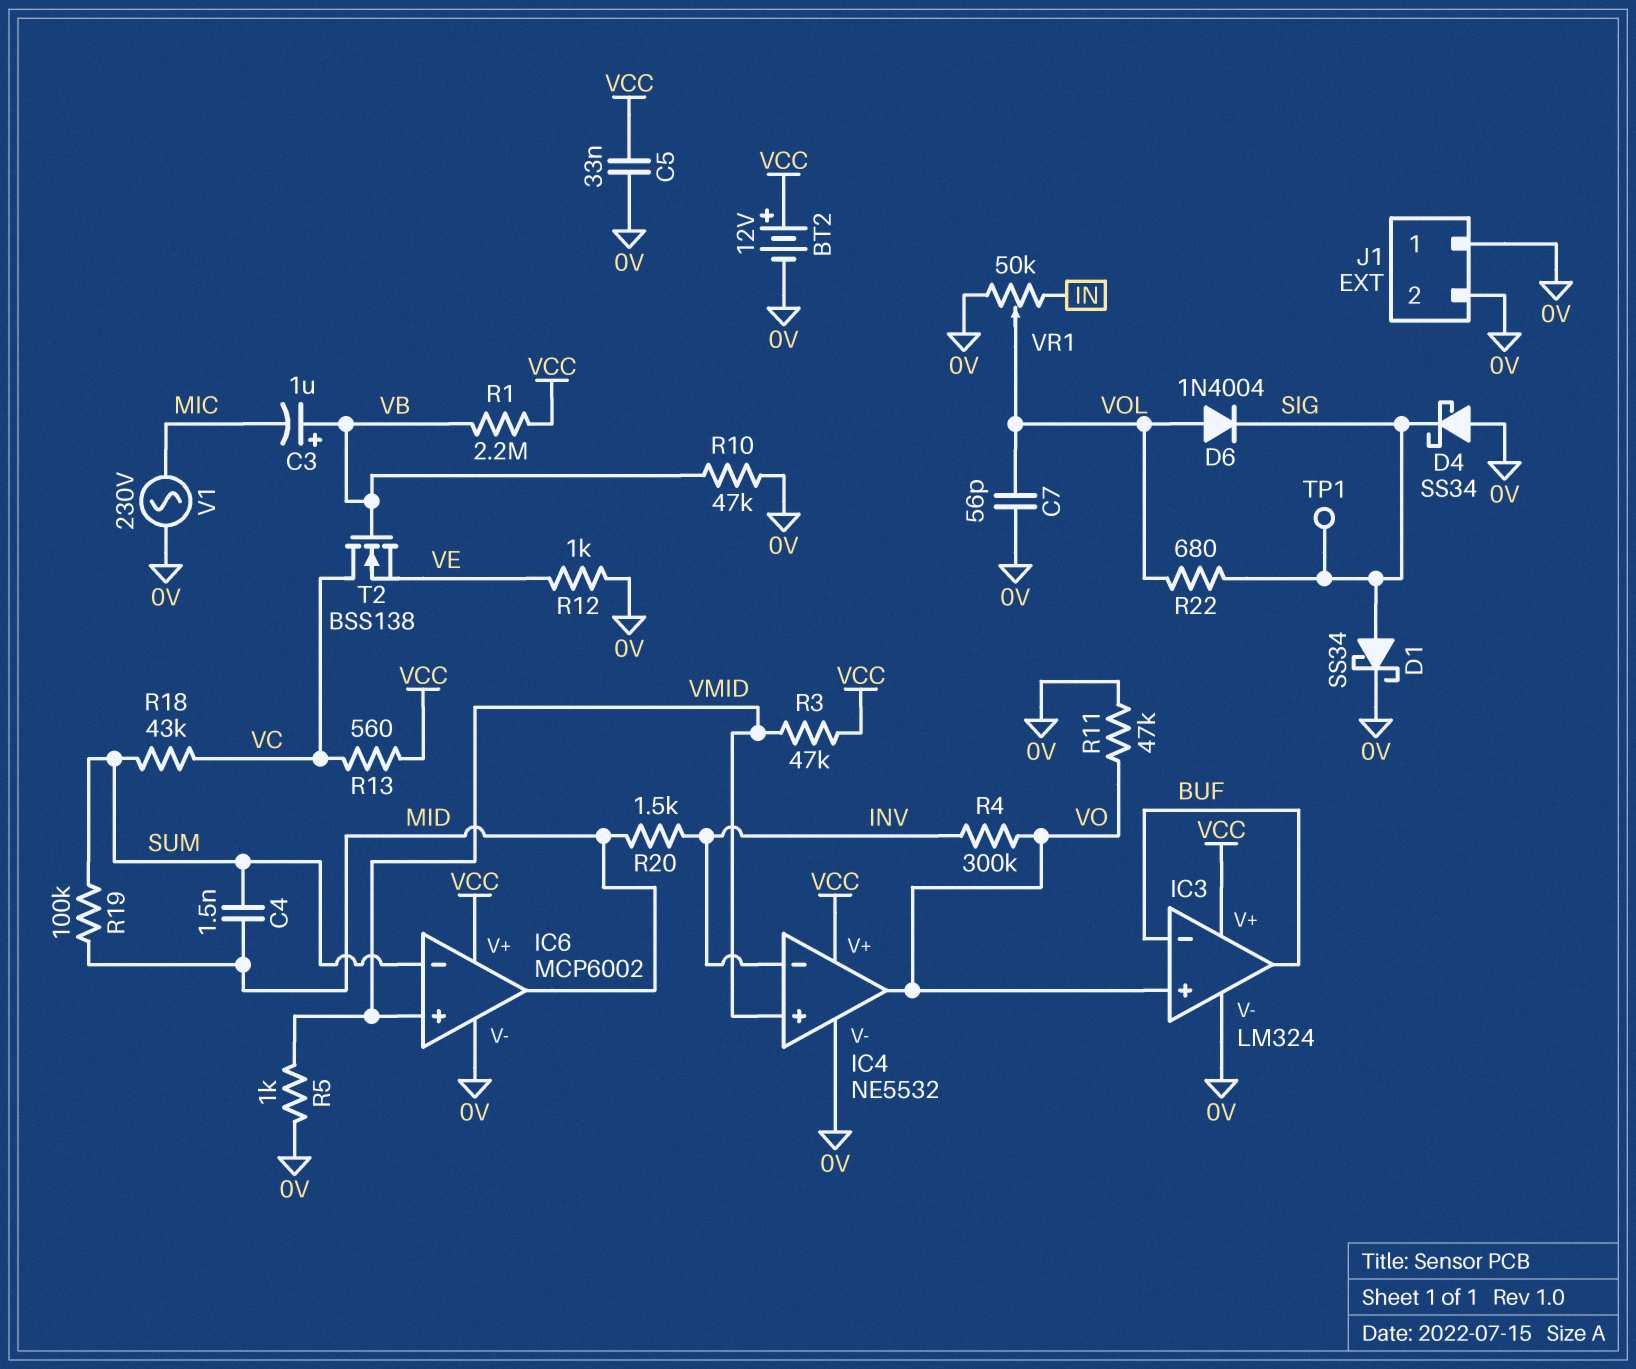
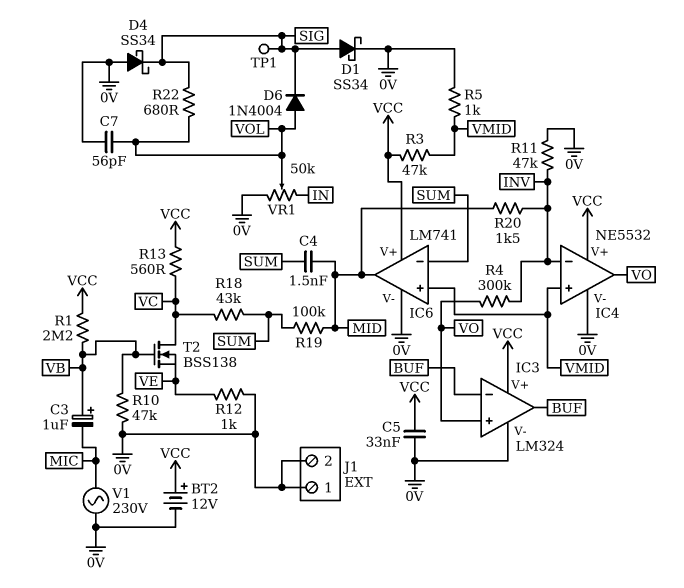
IC6: MCP6002 -> LM741
R11: 47k (0V, VO) -> 47k (0V, INV)

